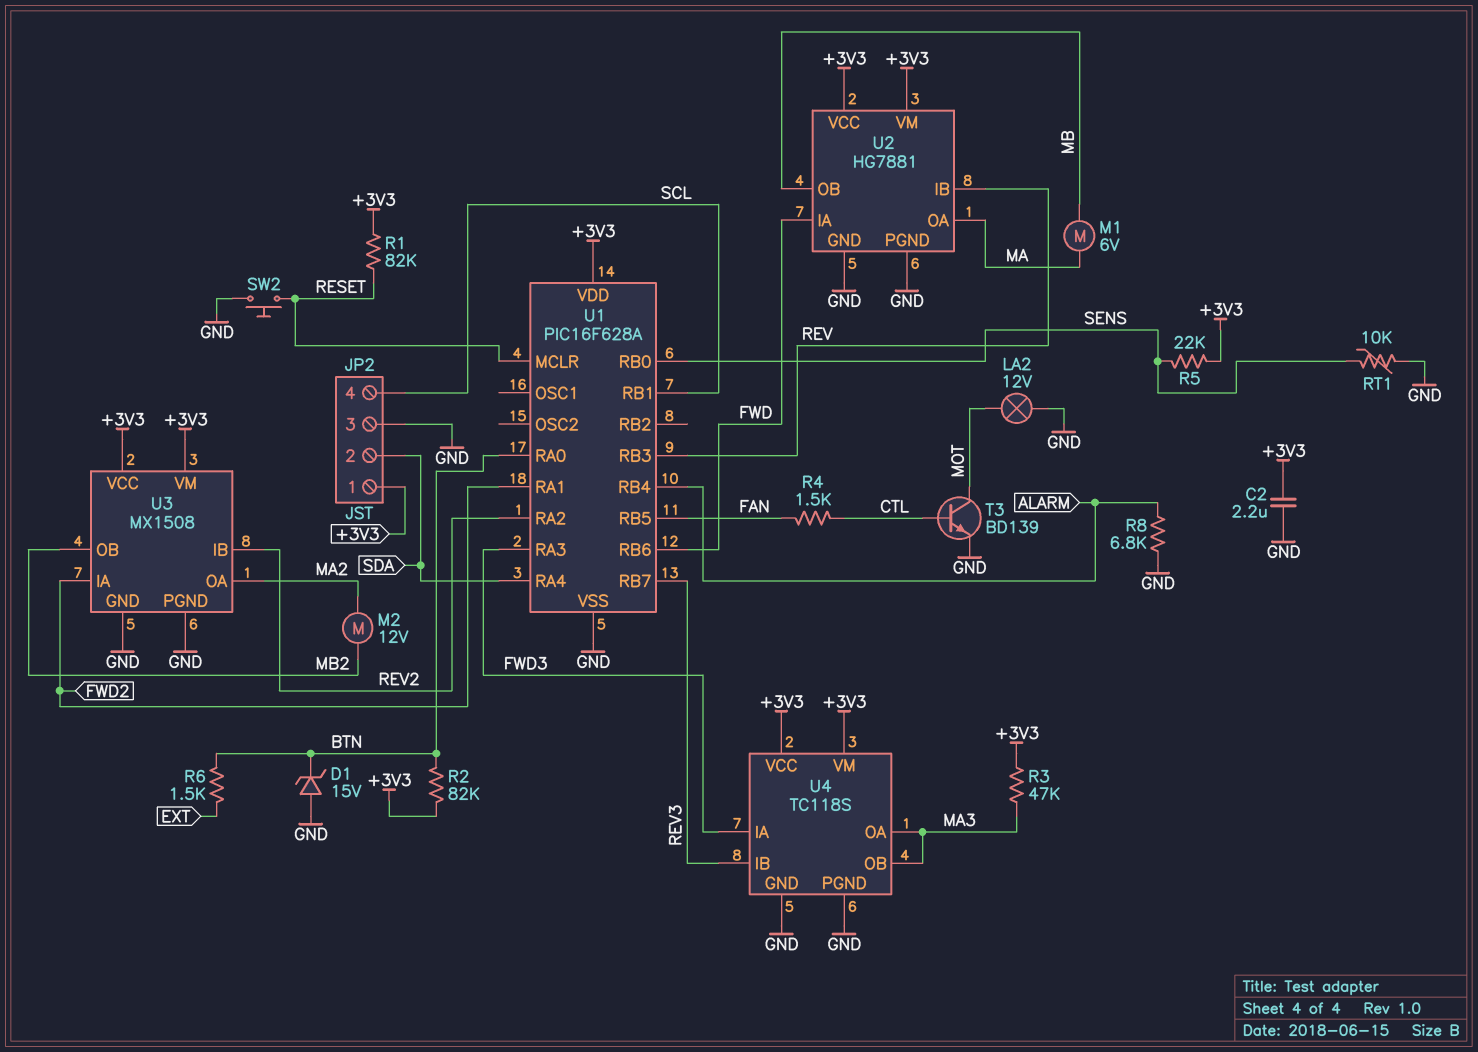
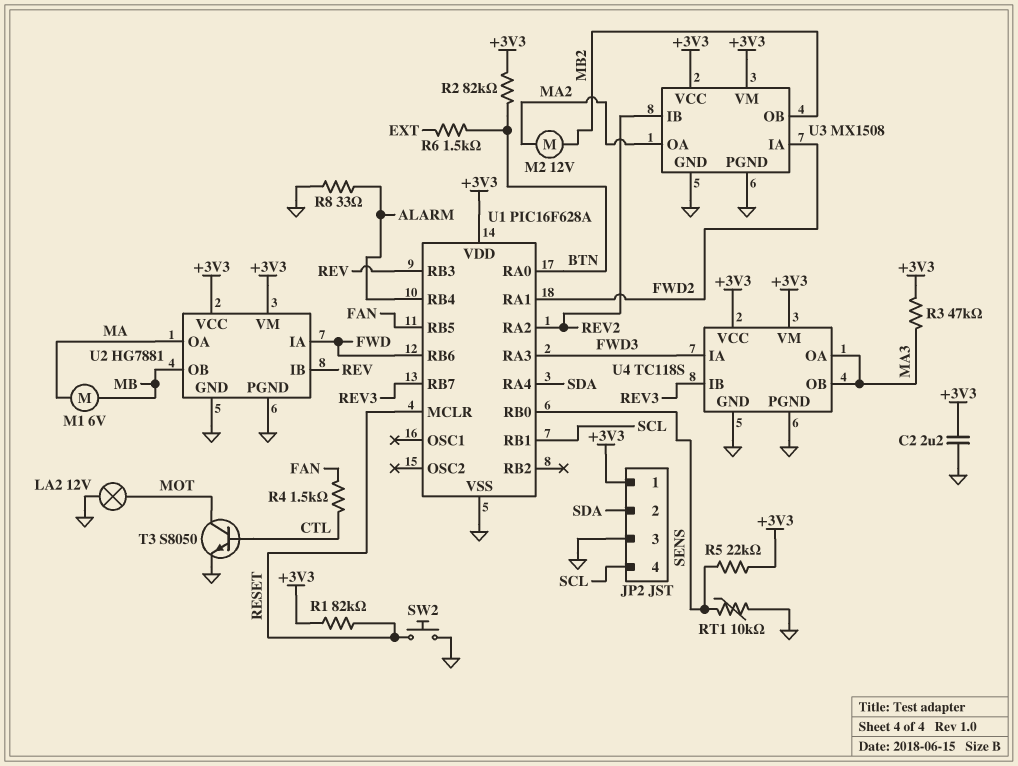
D1: zener 15V (A GND, K BTN) -> none
R8: 6.8k (ALARM, GND) -> 33 (ALARM, GND)
T3: NPN BD139 (B CTL, C MOT, E GND) -> NPN S8050 (B CTL, C MOT, E GND)

